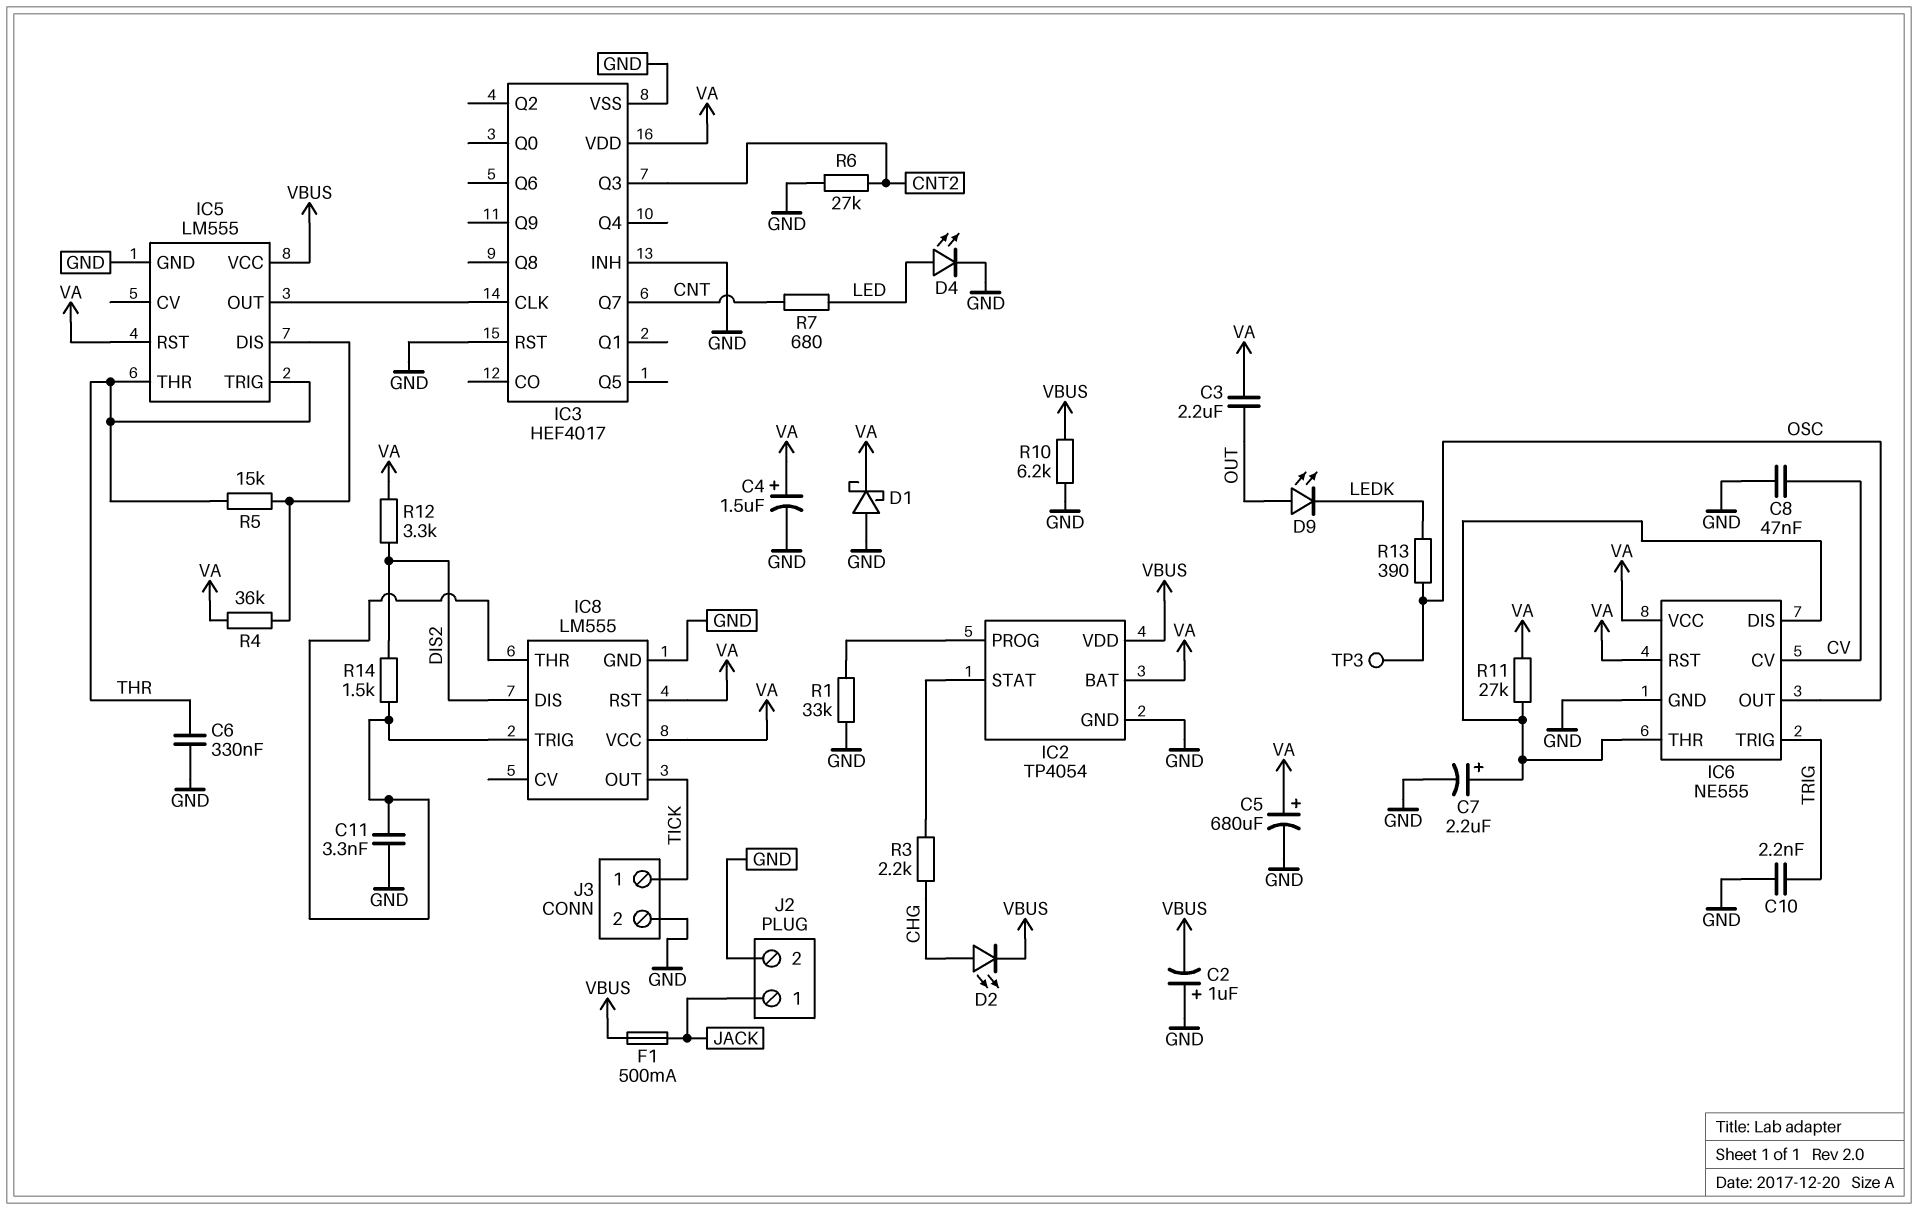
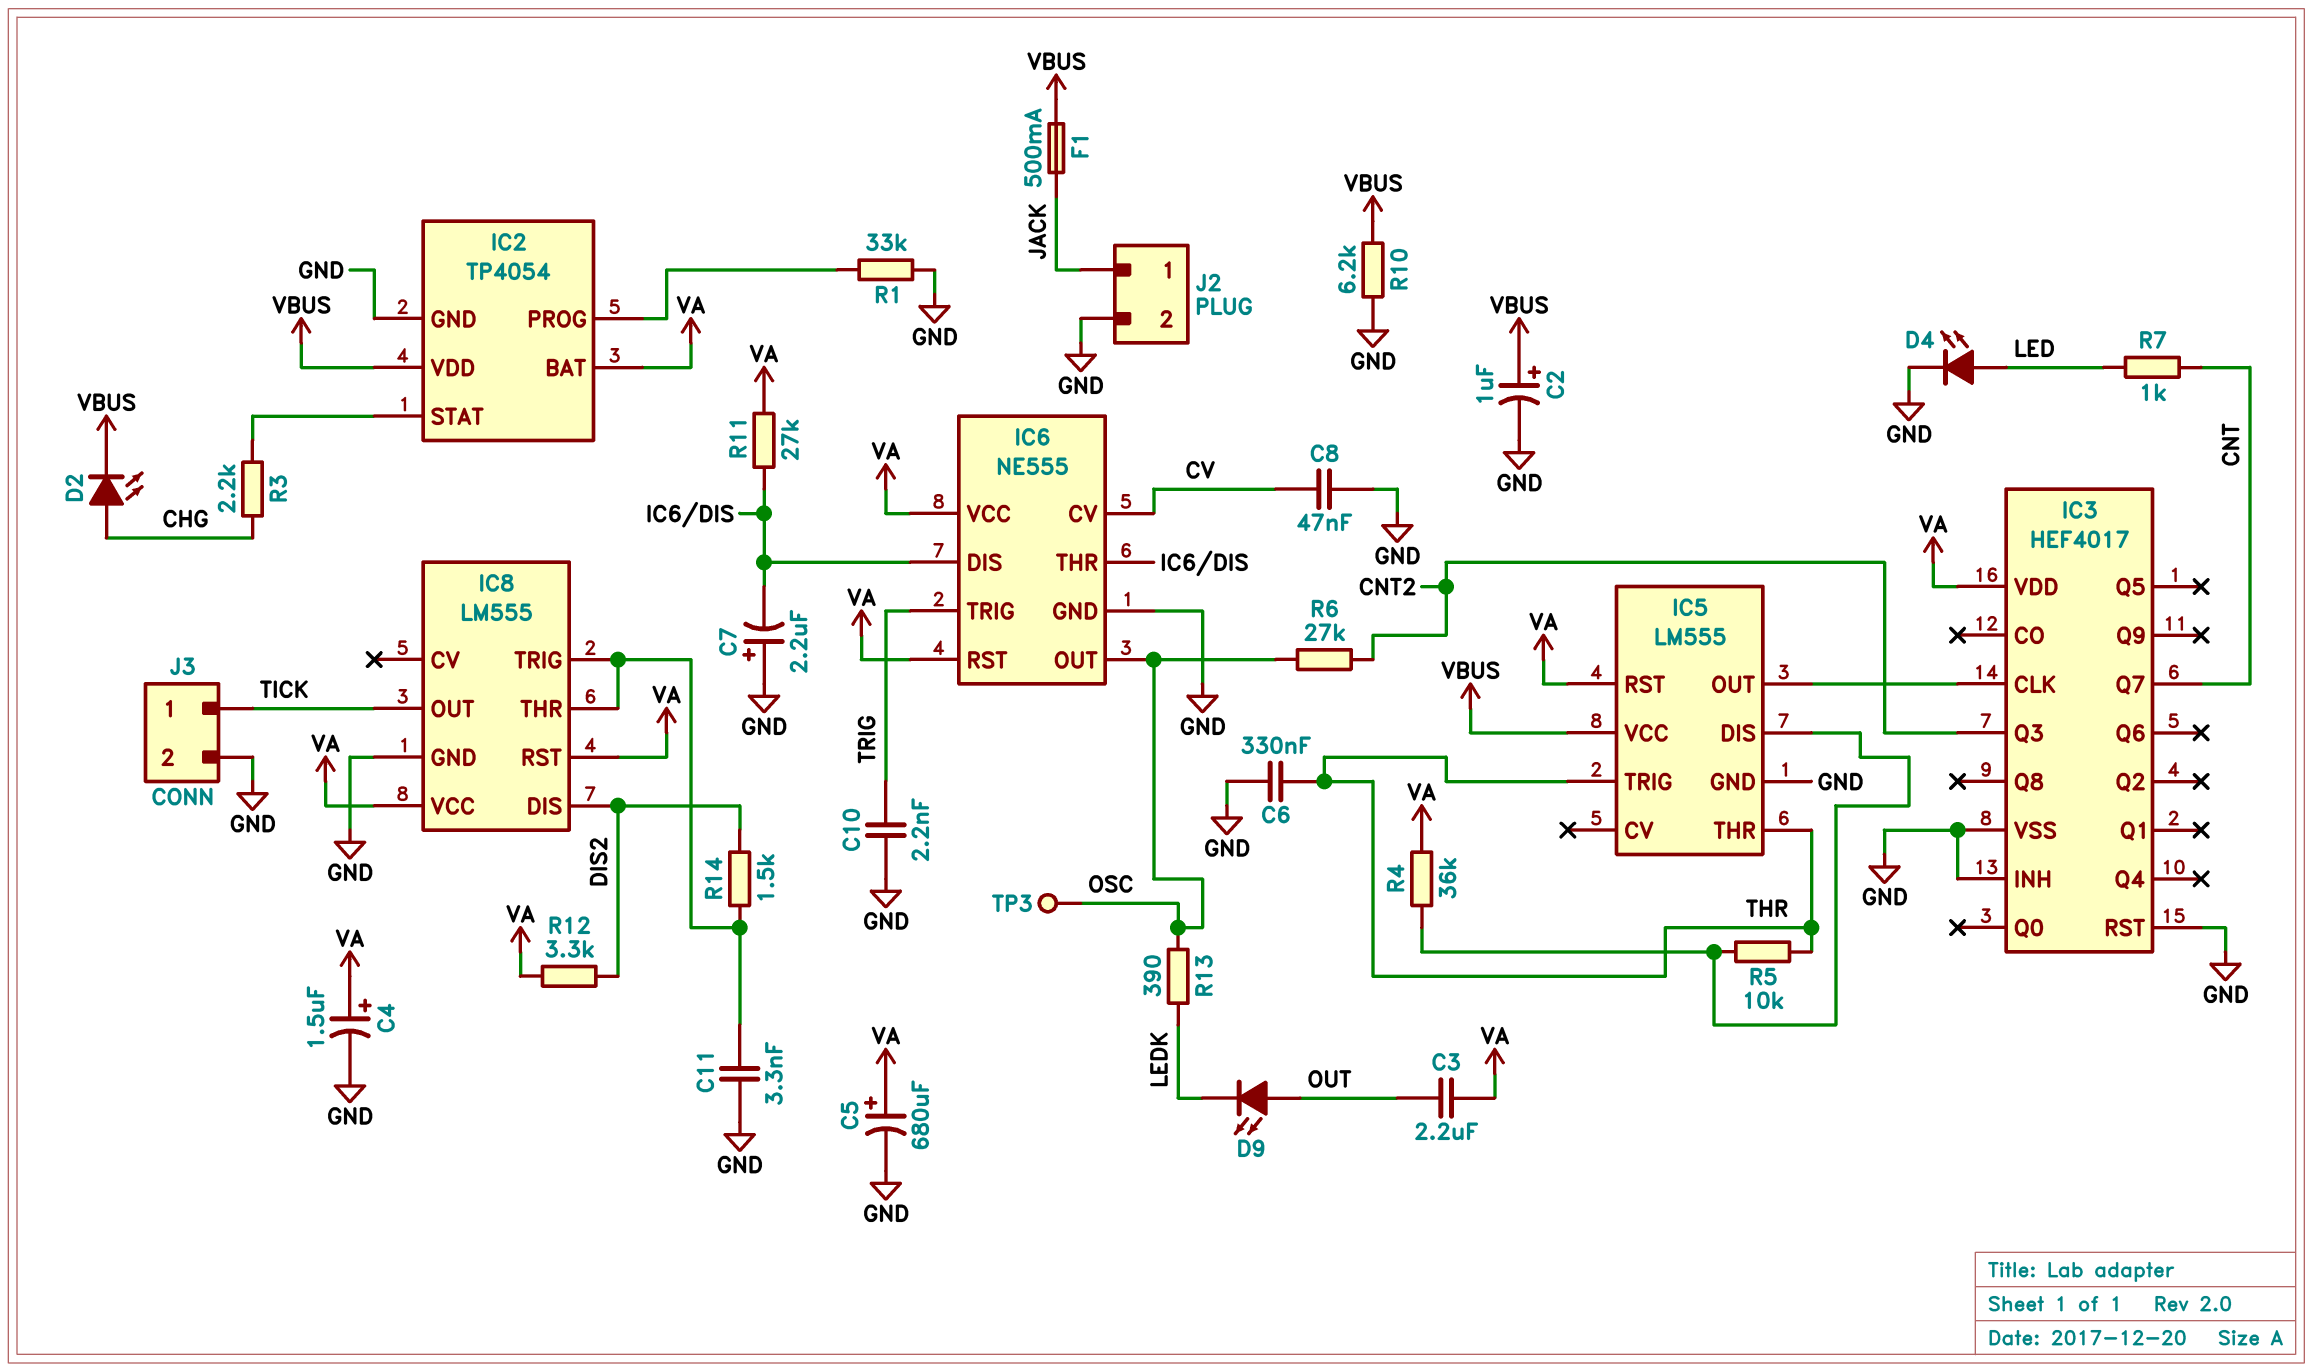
C2: 1uF (plus GND, minus VBUS) -> 1uF (plus VBUS, minus GND)
C7: 2.2uF (plus IC6/DIS, minus GND) -> 2.2uF (plus GND, minus IC6/DIS)
D1: schottky (A GND, K VA) -> none
R5: 15k (IC5/DIS, THR) -> 10k (IC5/DIS, THR)
R6: 27k (CNT2, GND) -> 27k (CNT2, OSC)
R7: 680 (CNT, LED) -> 1k (CNT, LED)

